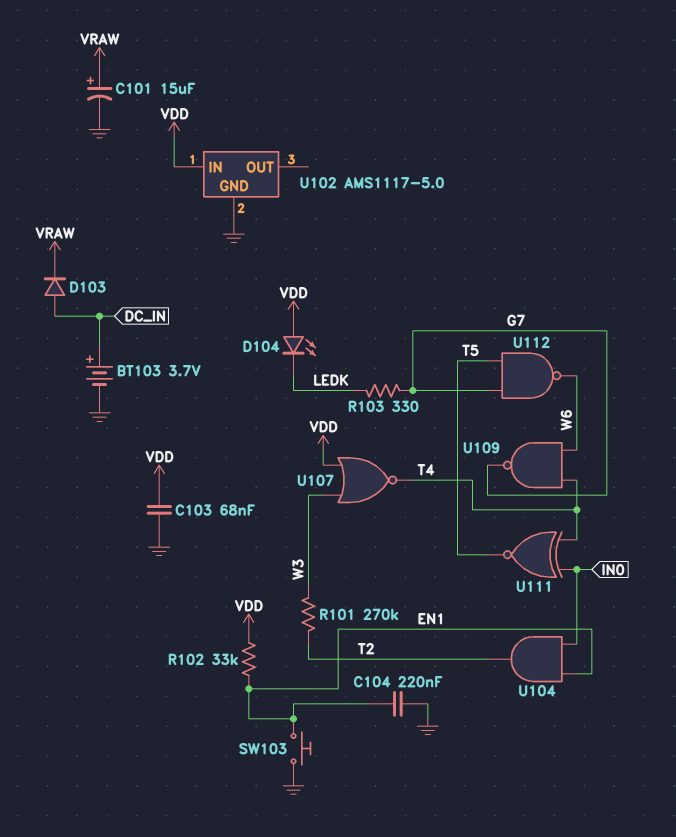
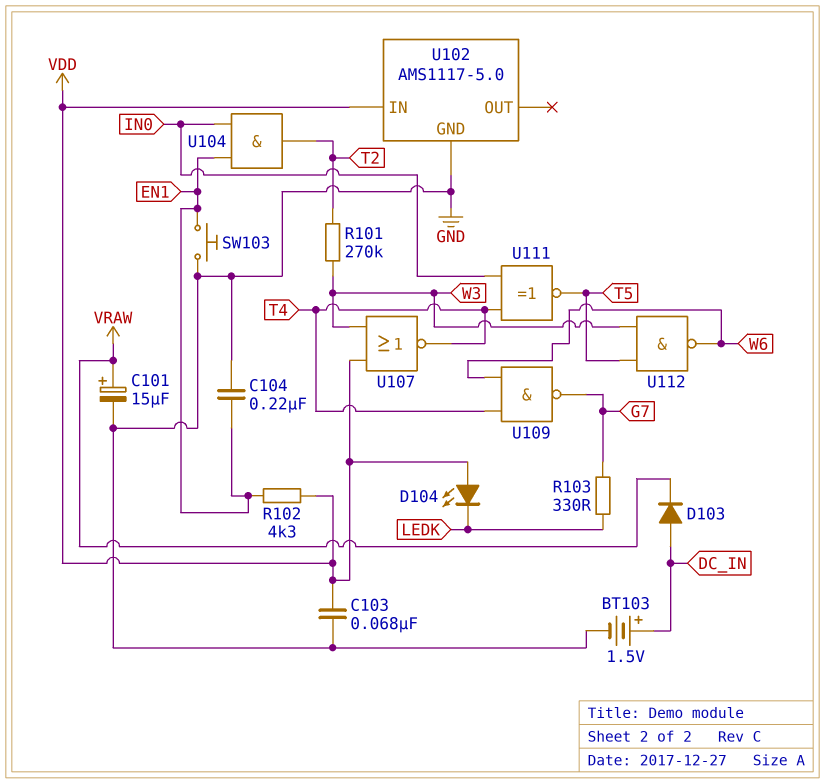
BT103: 3.7V (plus DC_IN, minus GND) -> 1.5V (plus DC_IN, minus GND)
R102: 33k (EN1, VDD) -> 4.3k (EN1, VDD)
U112: NAND (in G7, in T5, out W6) -> NAND (in T5, in W3, out W6)

